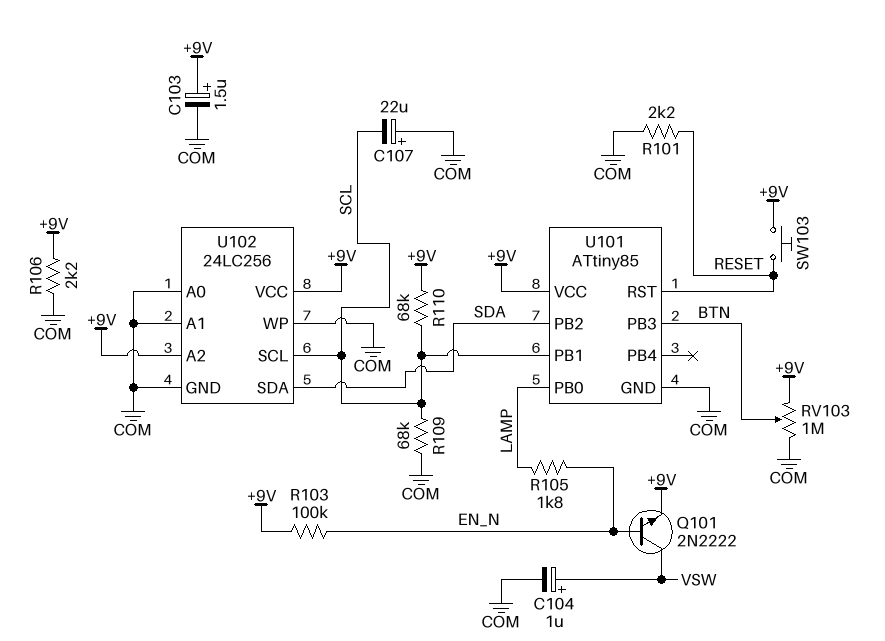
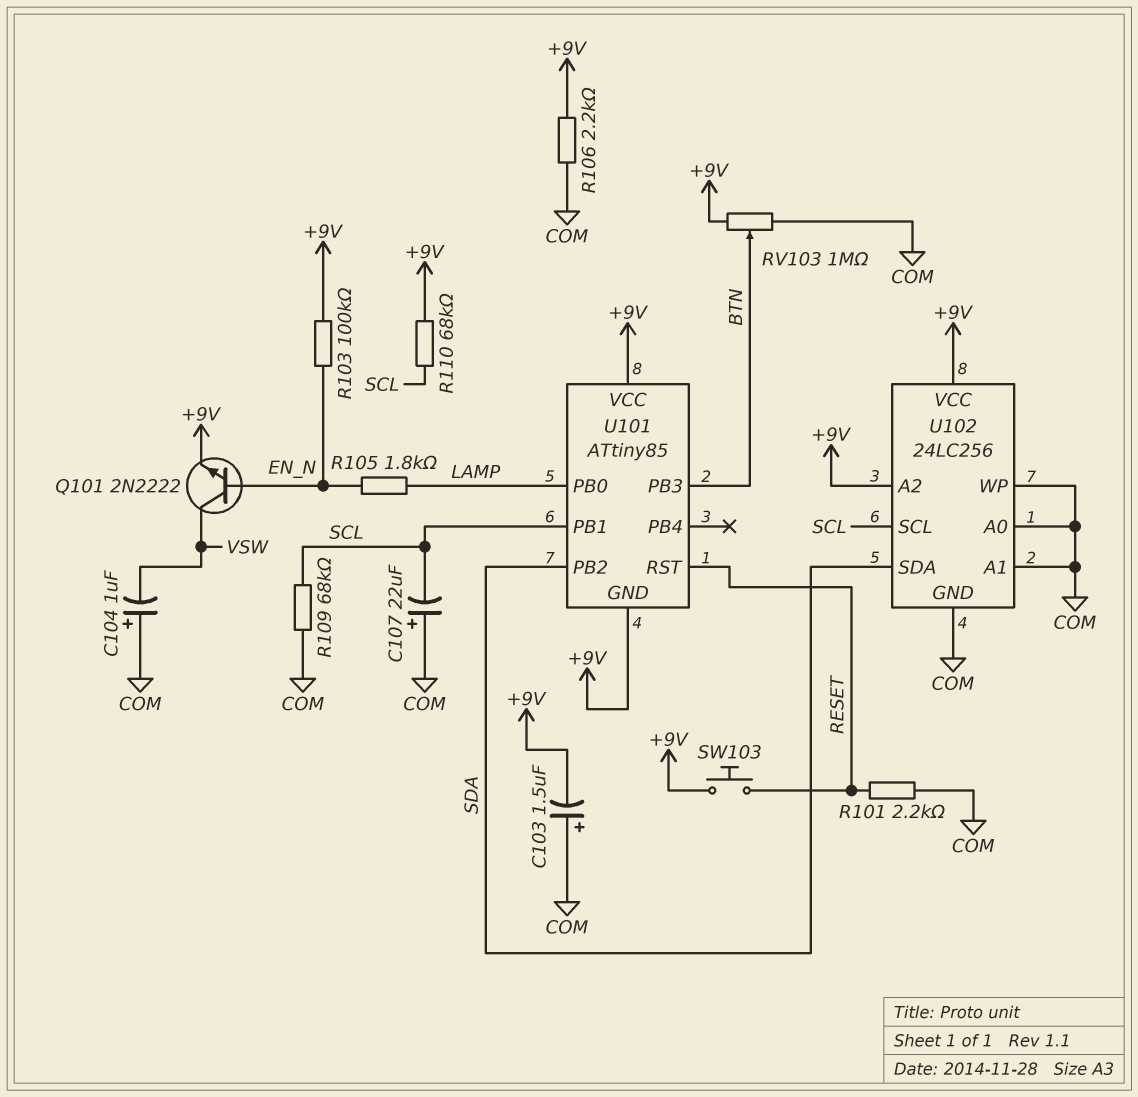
C103: 1.5uF (plus +9V, minus COM) -> 1.5uF (plus COM, minus +9V)
C104: 1uF (plus VSW, minus COM) -> 1uF (plus COM, minus VSW)
U101 pin GND: COM -> +9V

